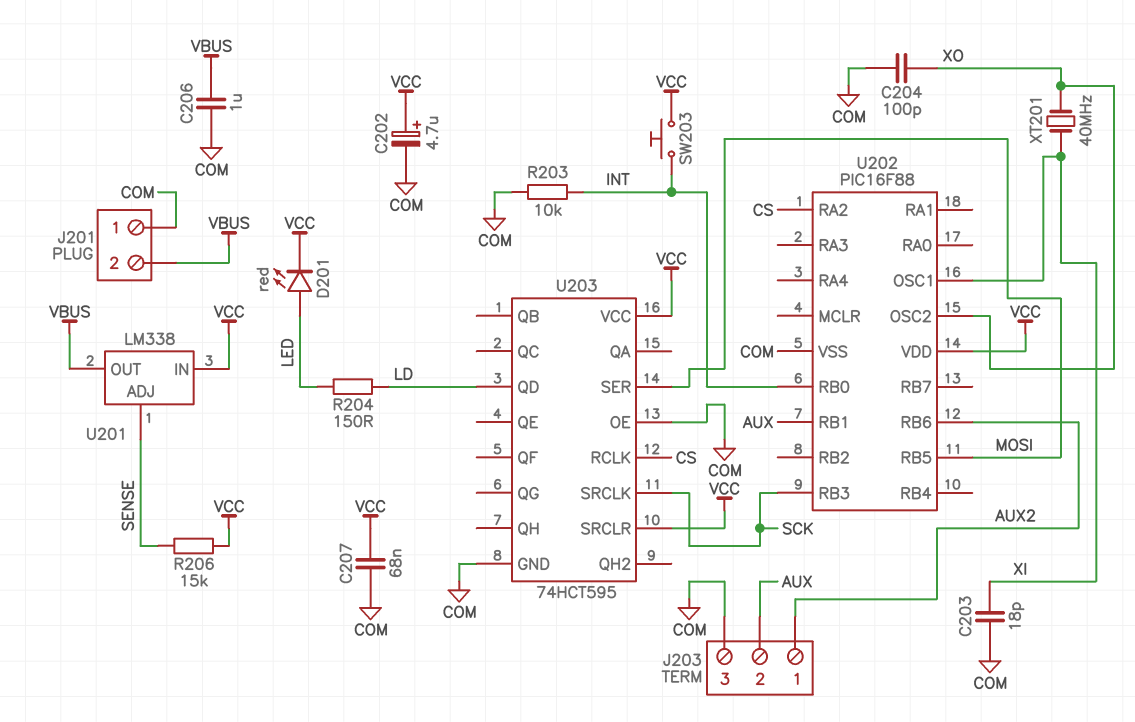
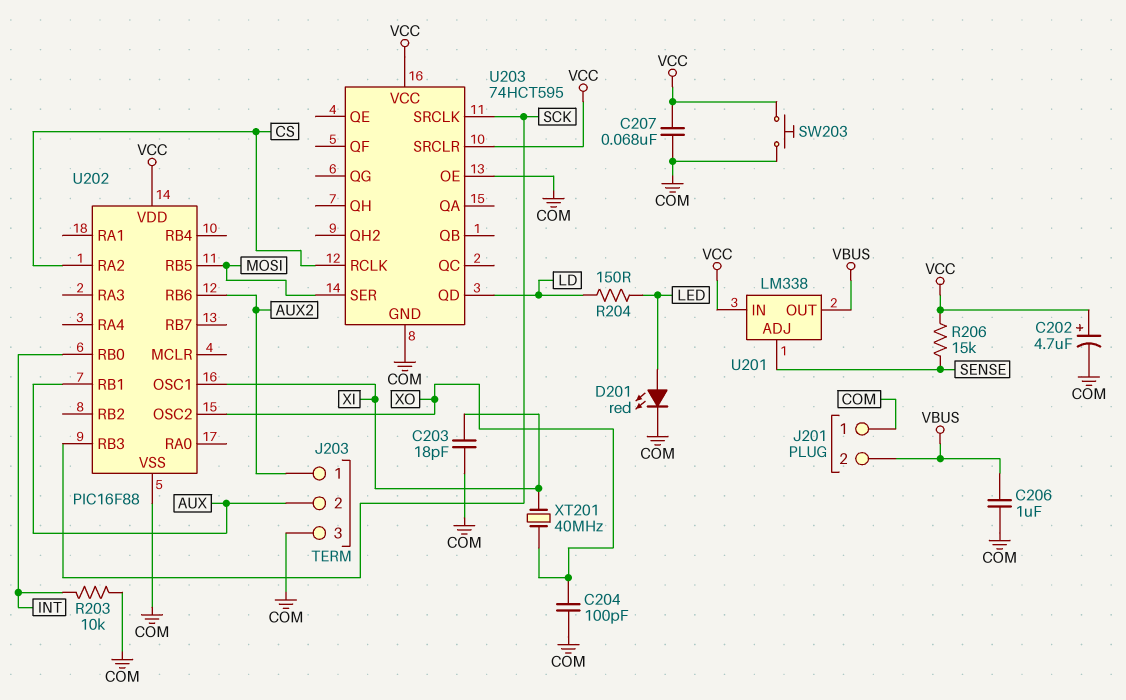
D201: LED red (A LED, K VCC) -> LED red (A LED, K COM)
SW203: button (INT, VCC) -> button (COM, VCC)

